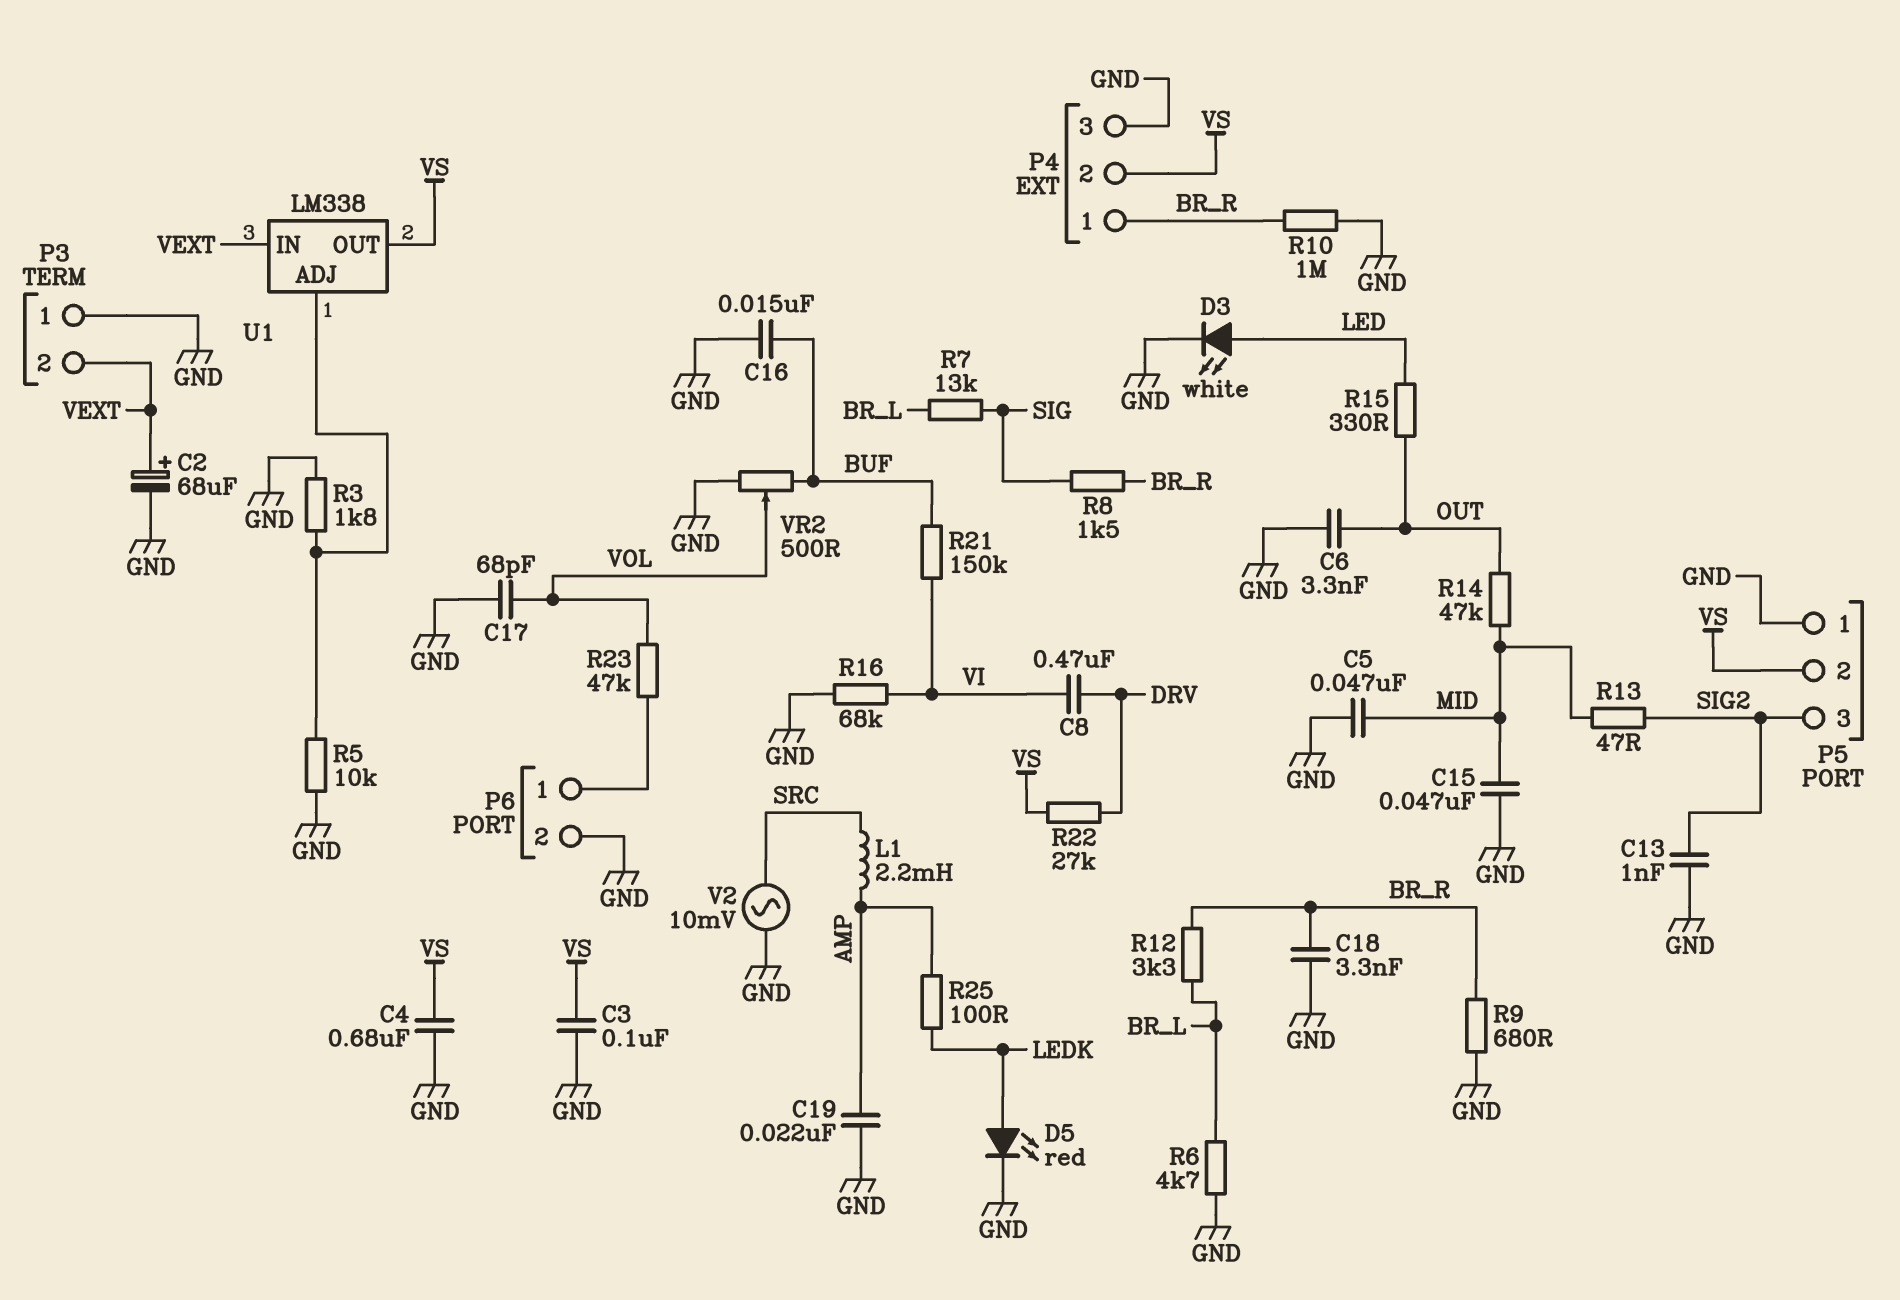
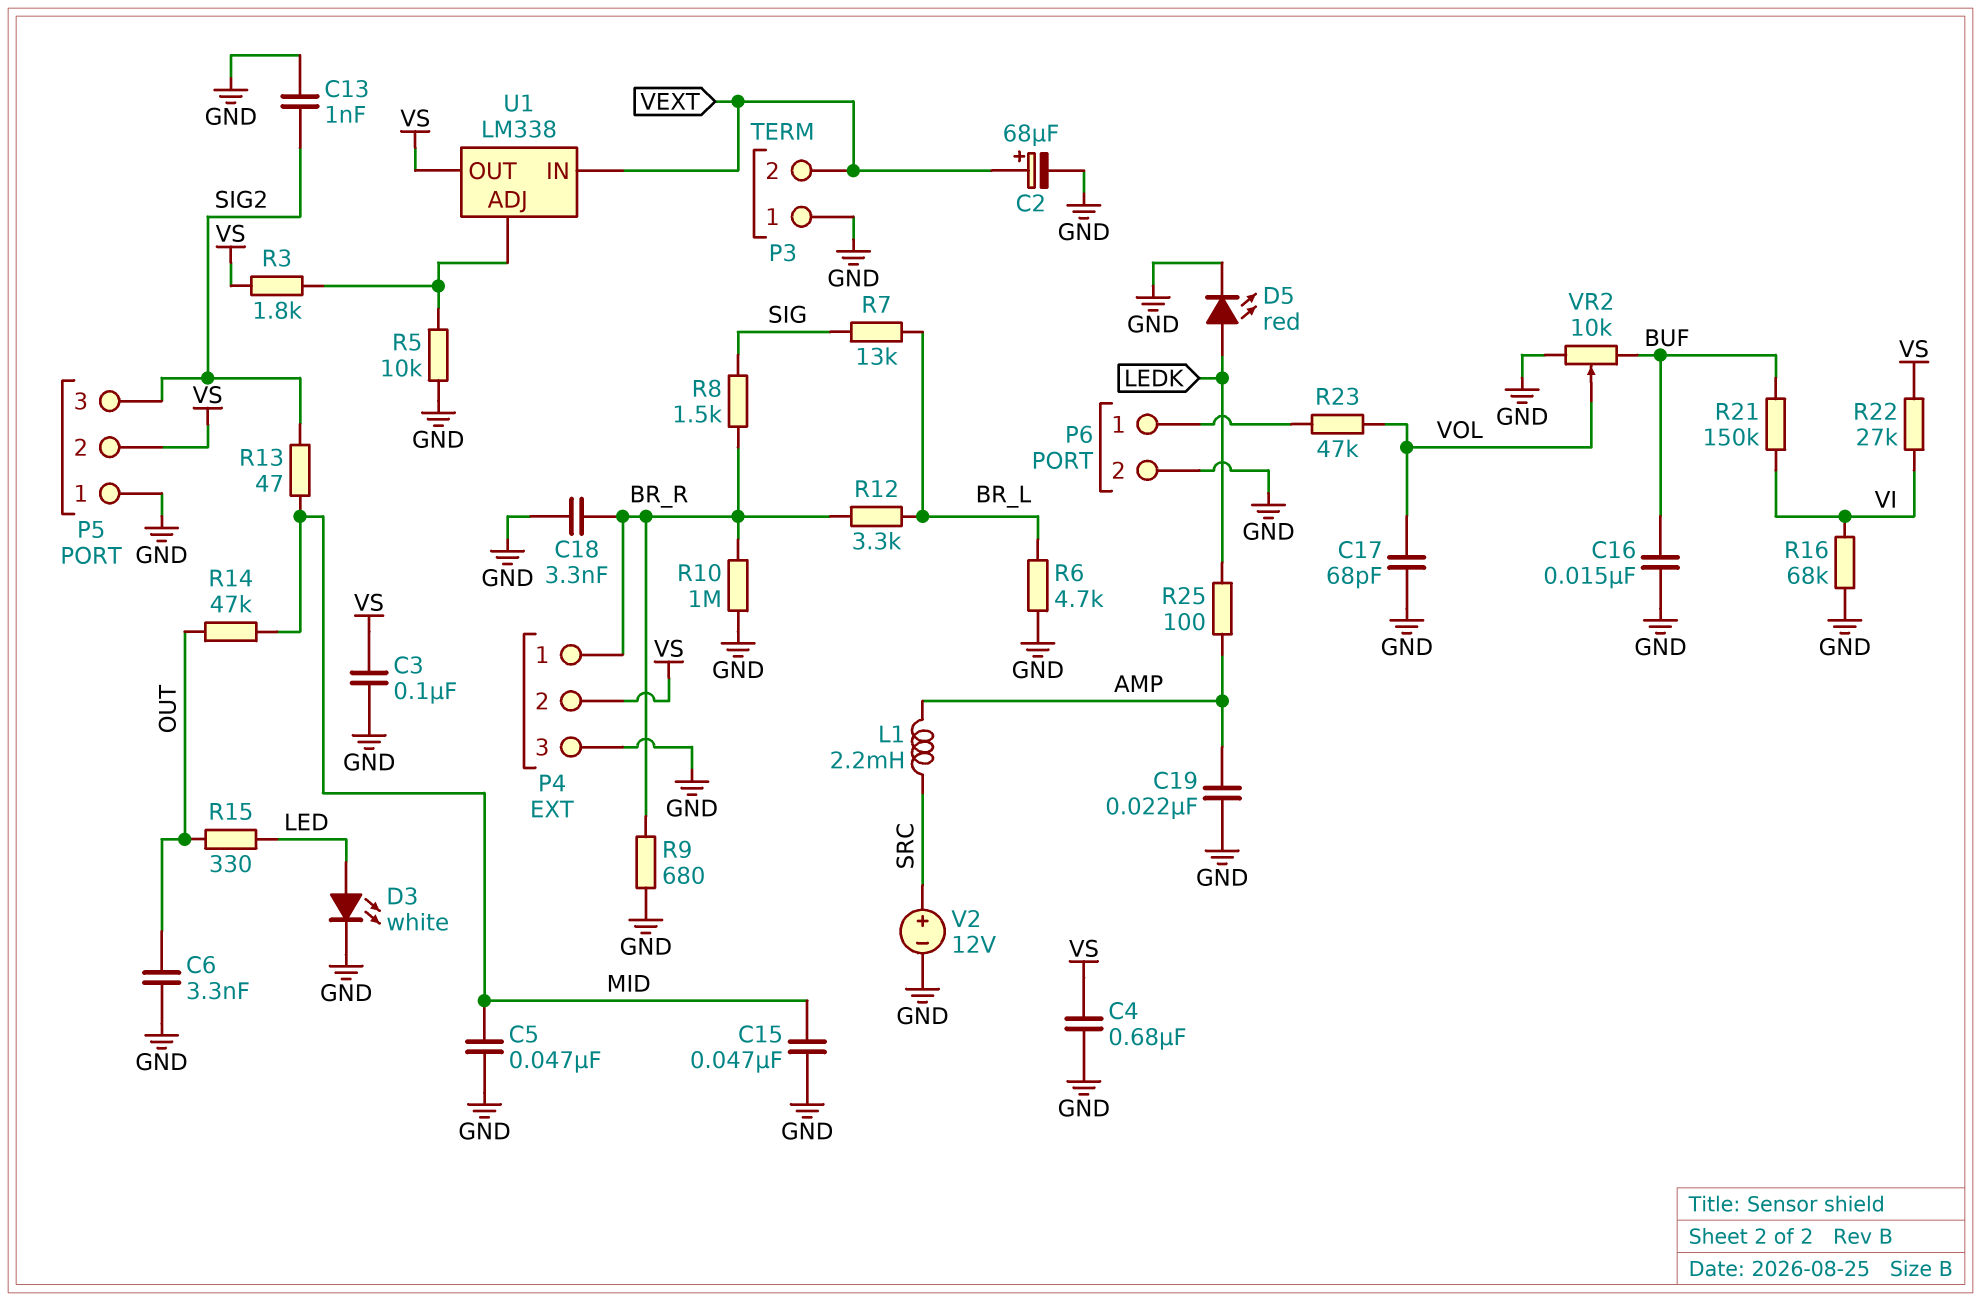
C8: 470nF (DRV, VI) -> none
R3: 1.8k (GND, U1/ADJ) -> 1.8k (U1/ADJ, VS)
R22: 27k (DRV, VS) -> 27k (VI, VS)
V2: AC 10mV (GND, SRC) -> 12V (plus SRC, minus GND)
VR2: 500 (BUF, GND, wiper VOL) -> 10k (BUF, GND, wiper VOL)

